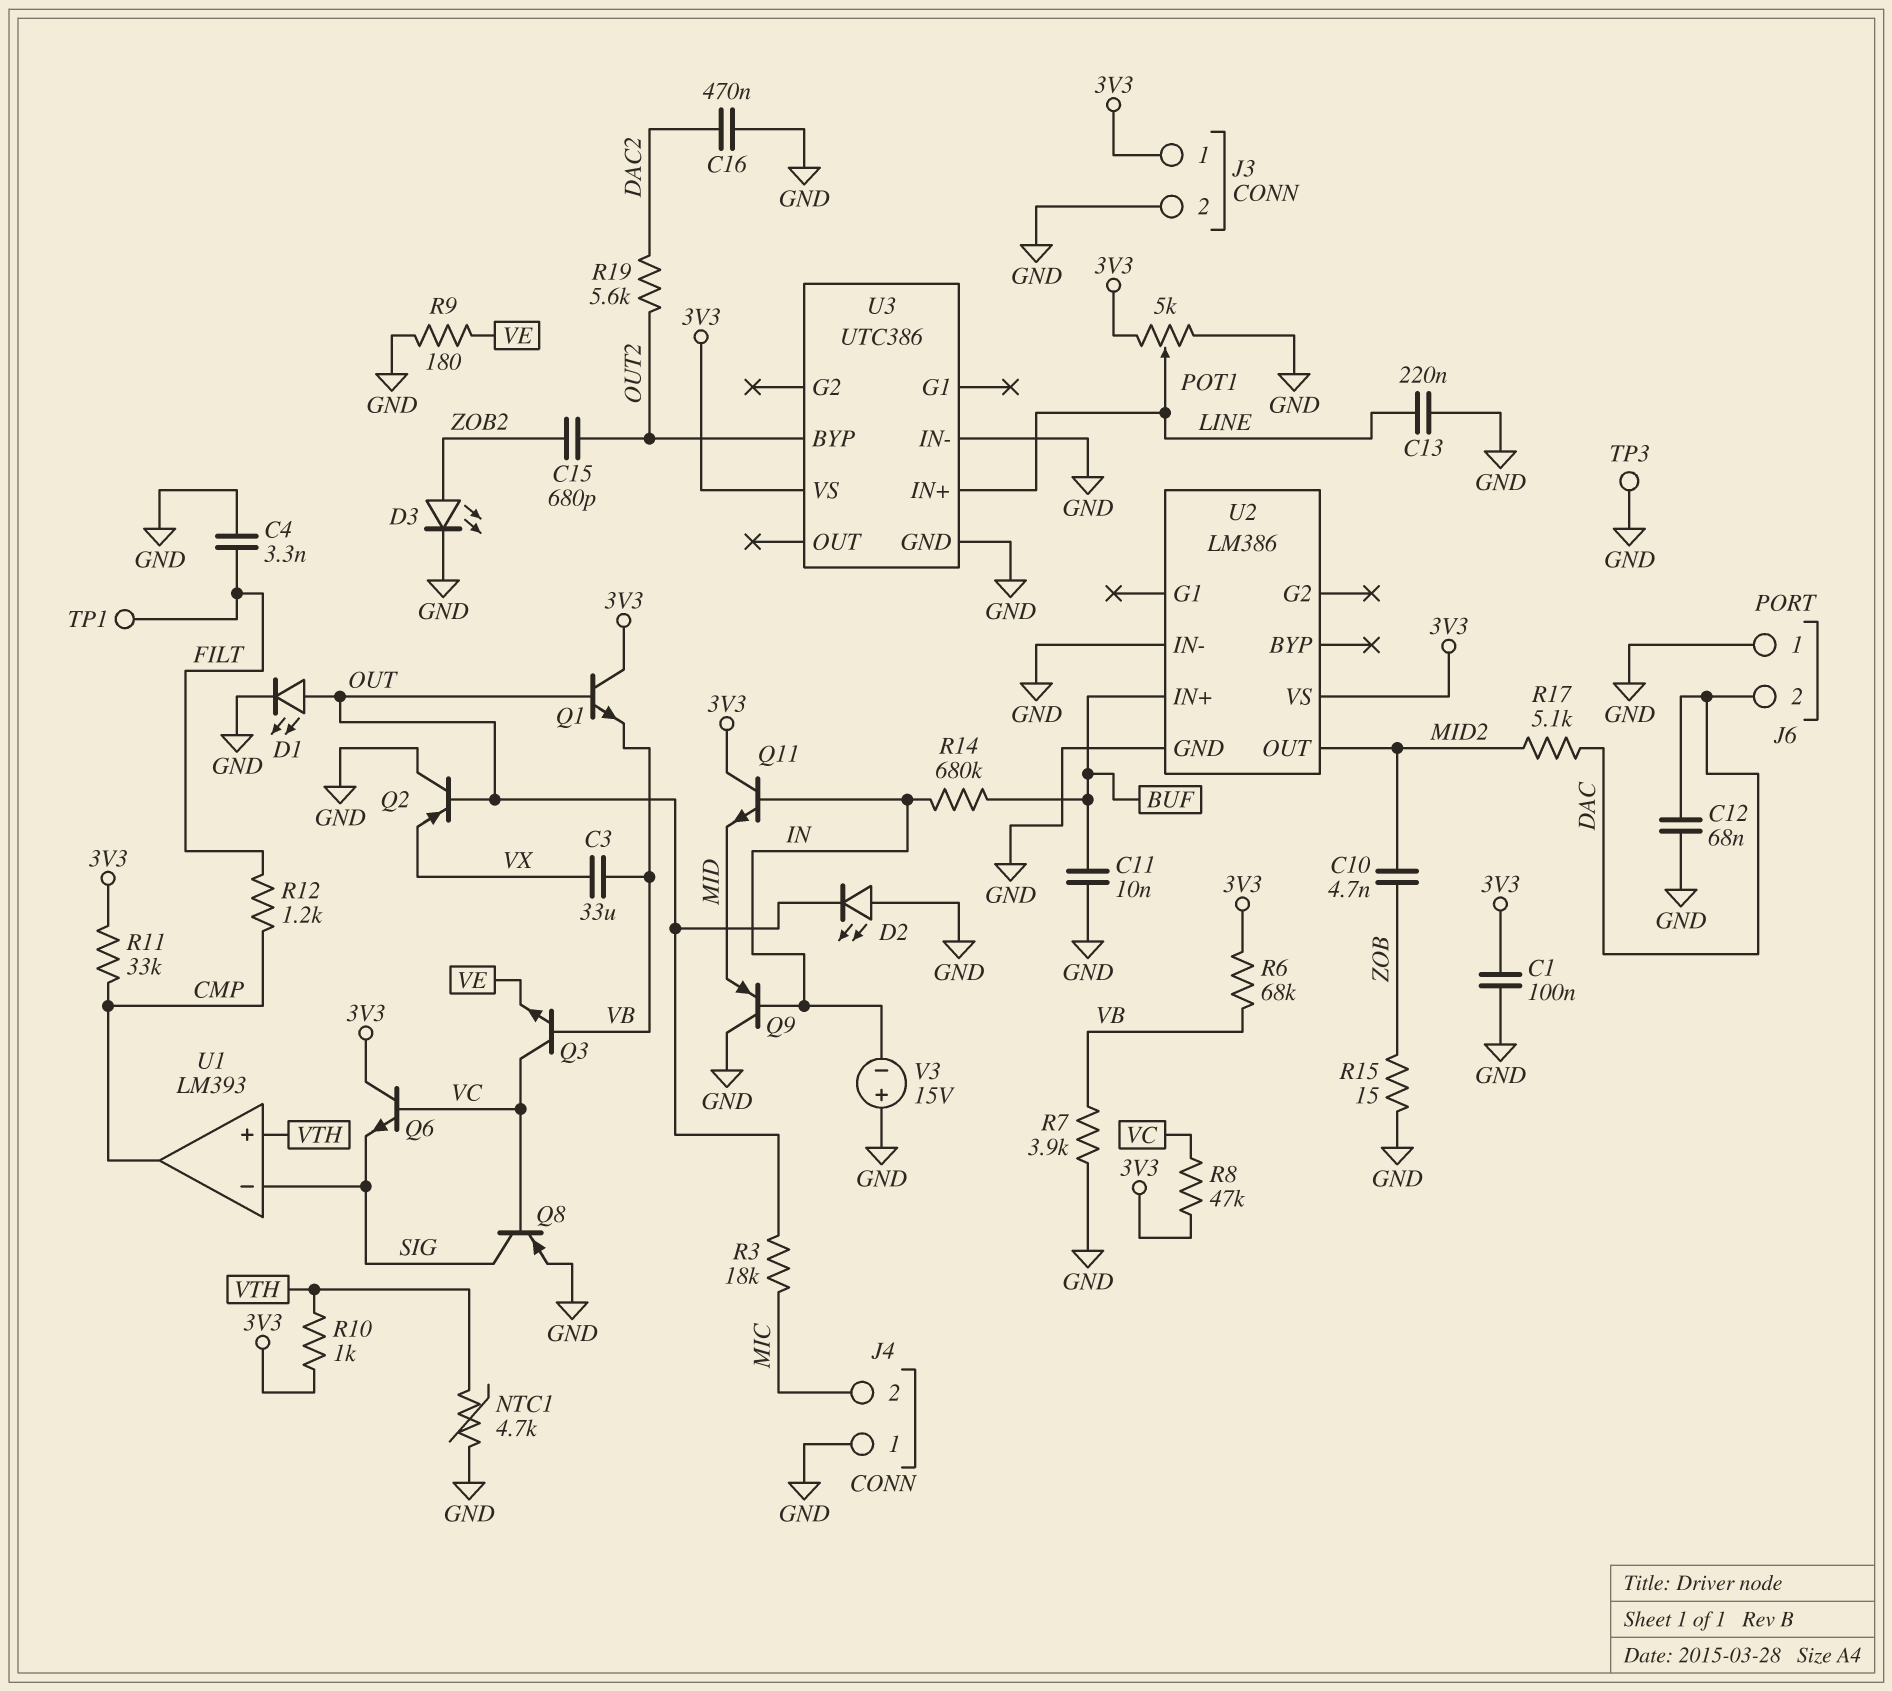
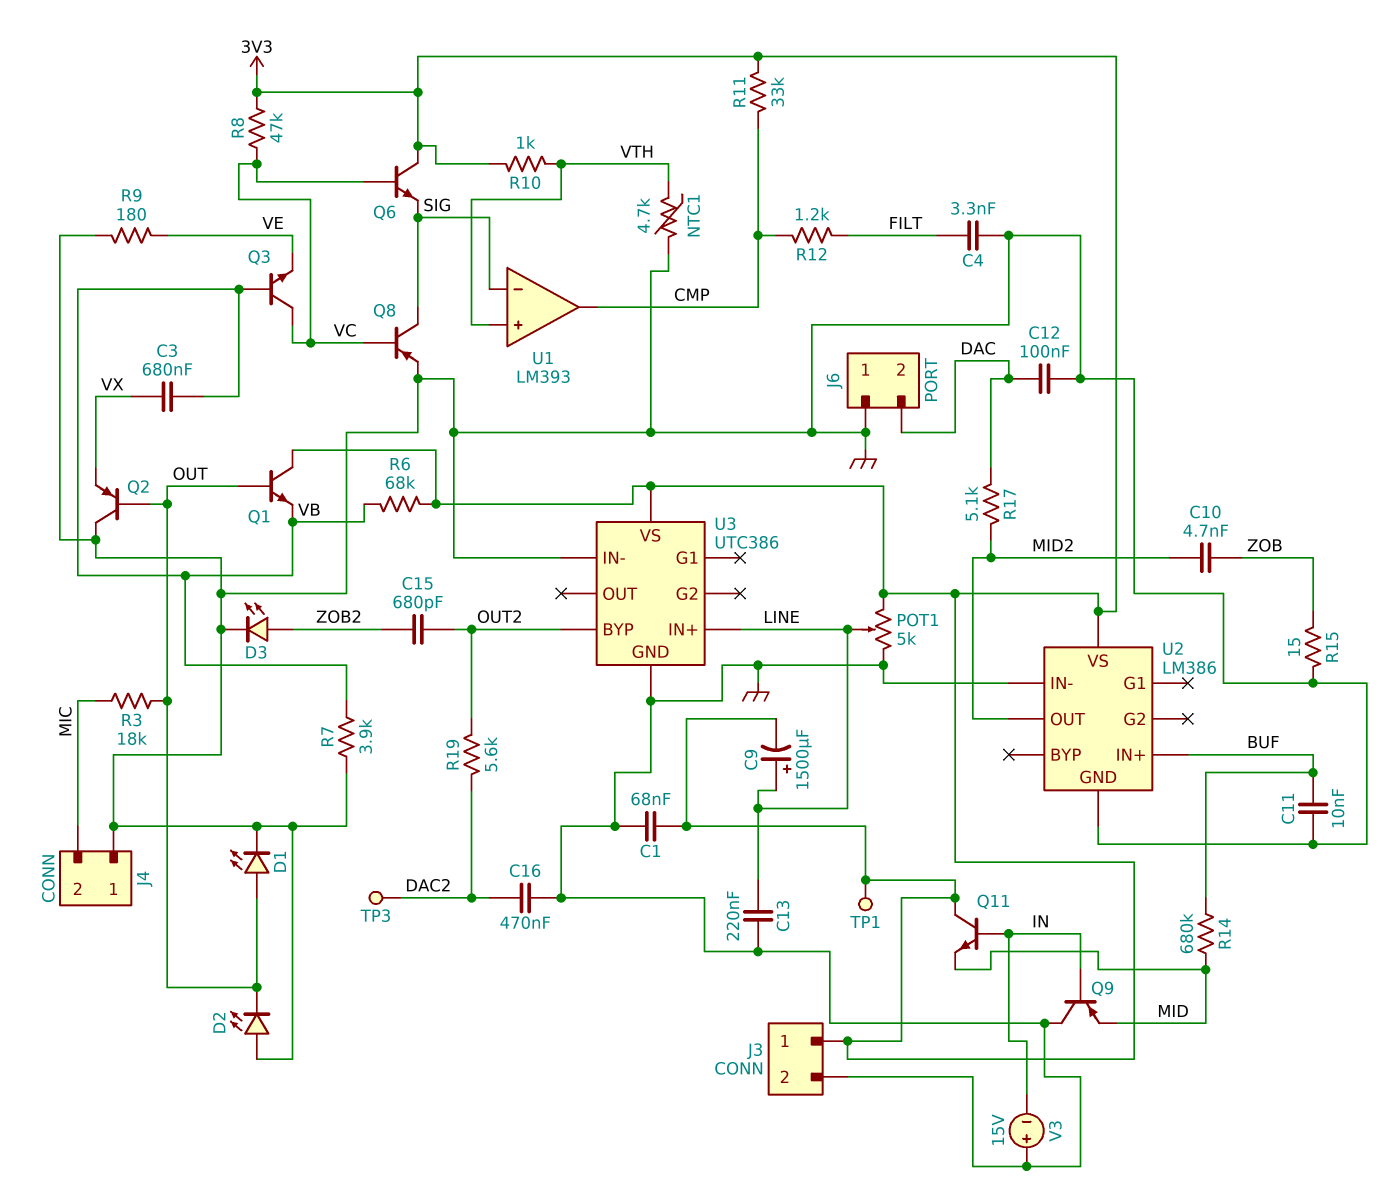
C1: 100nF (3V3, GND) -> 68nF (3V3, GND)
C3: 33uF (VB, VX) -> 680nF (VB, VX)
C9: none -> 1500uF (plus LINE, minus 3V3)
C12: 68nF (DAC, GND) -> 100nF (DAC, GND)
R14: 680k (BUF, IN) -> 680k (BUF, MID)
TP1: test point (FILT) -> test point (3V3)
TP3: test point (GND) -> test point (DAC2)

